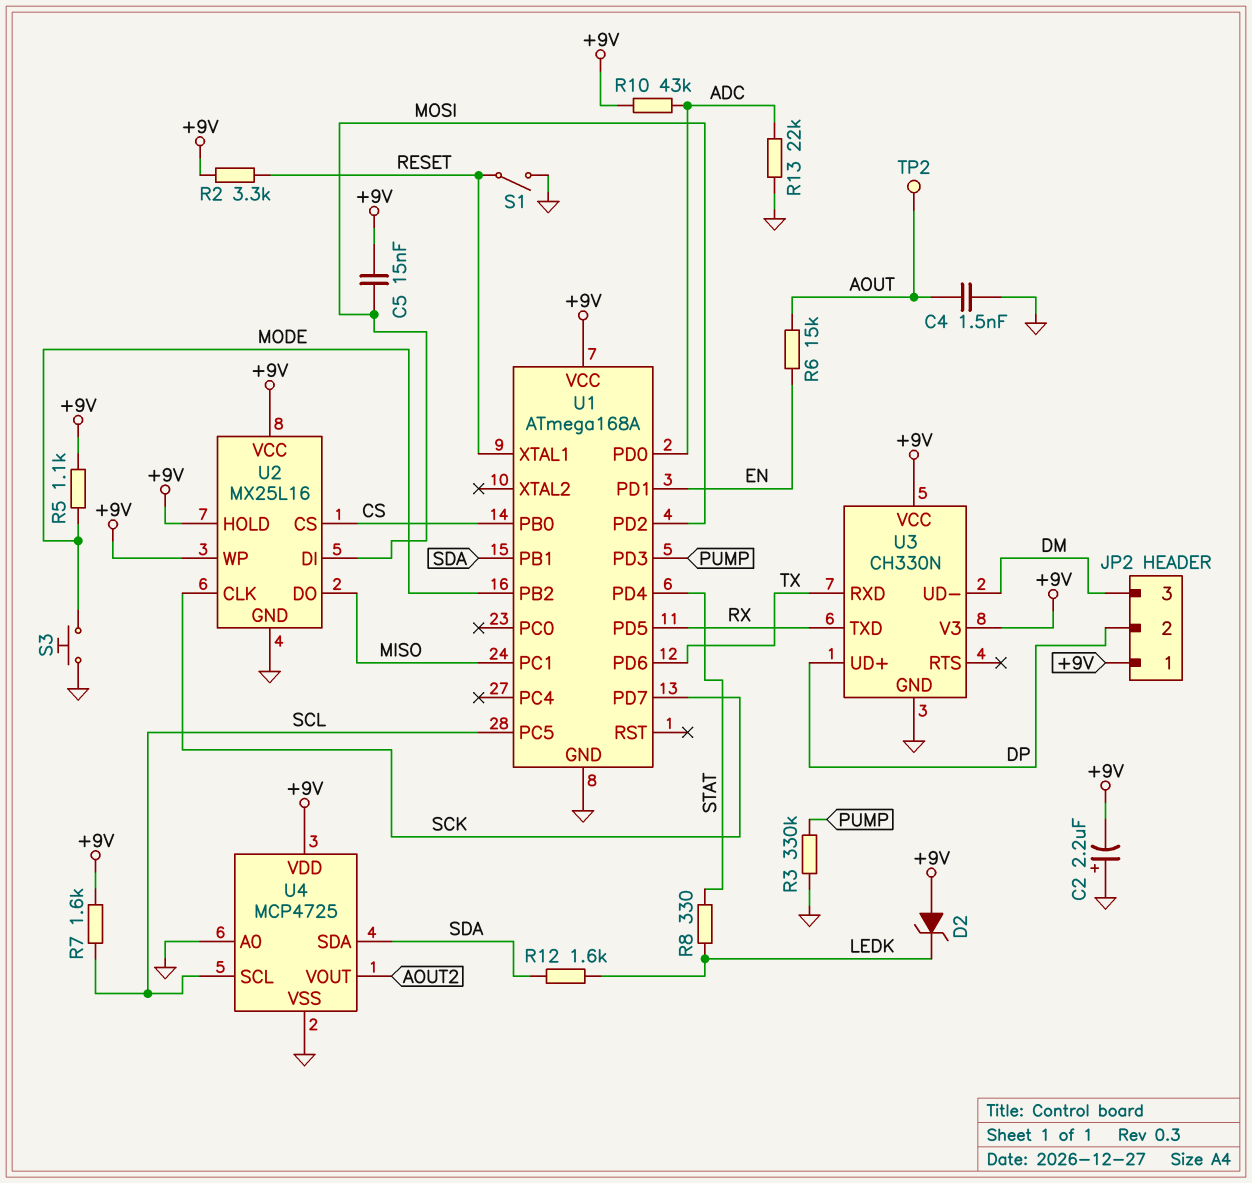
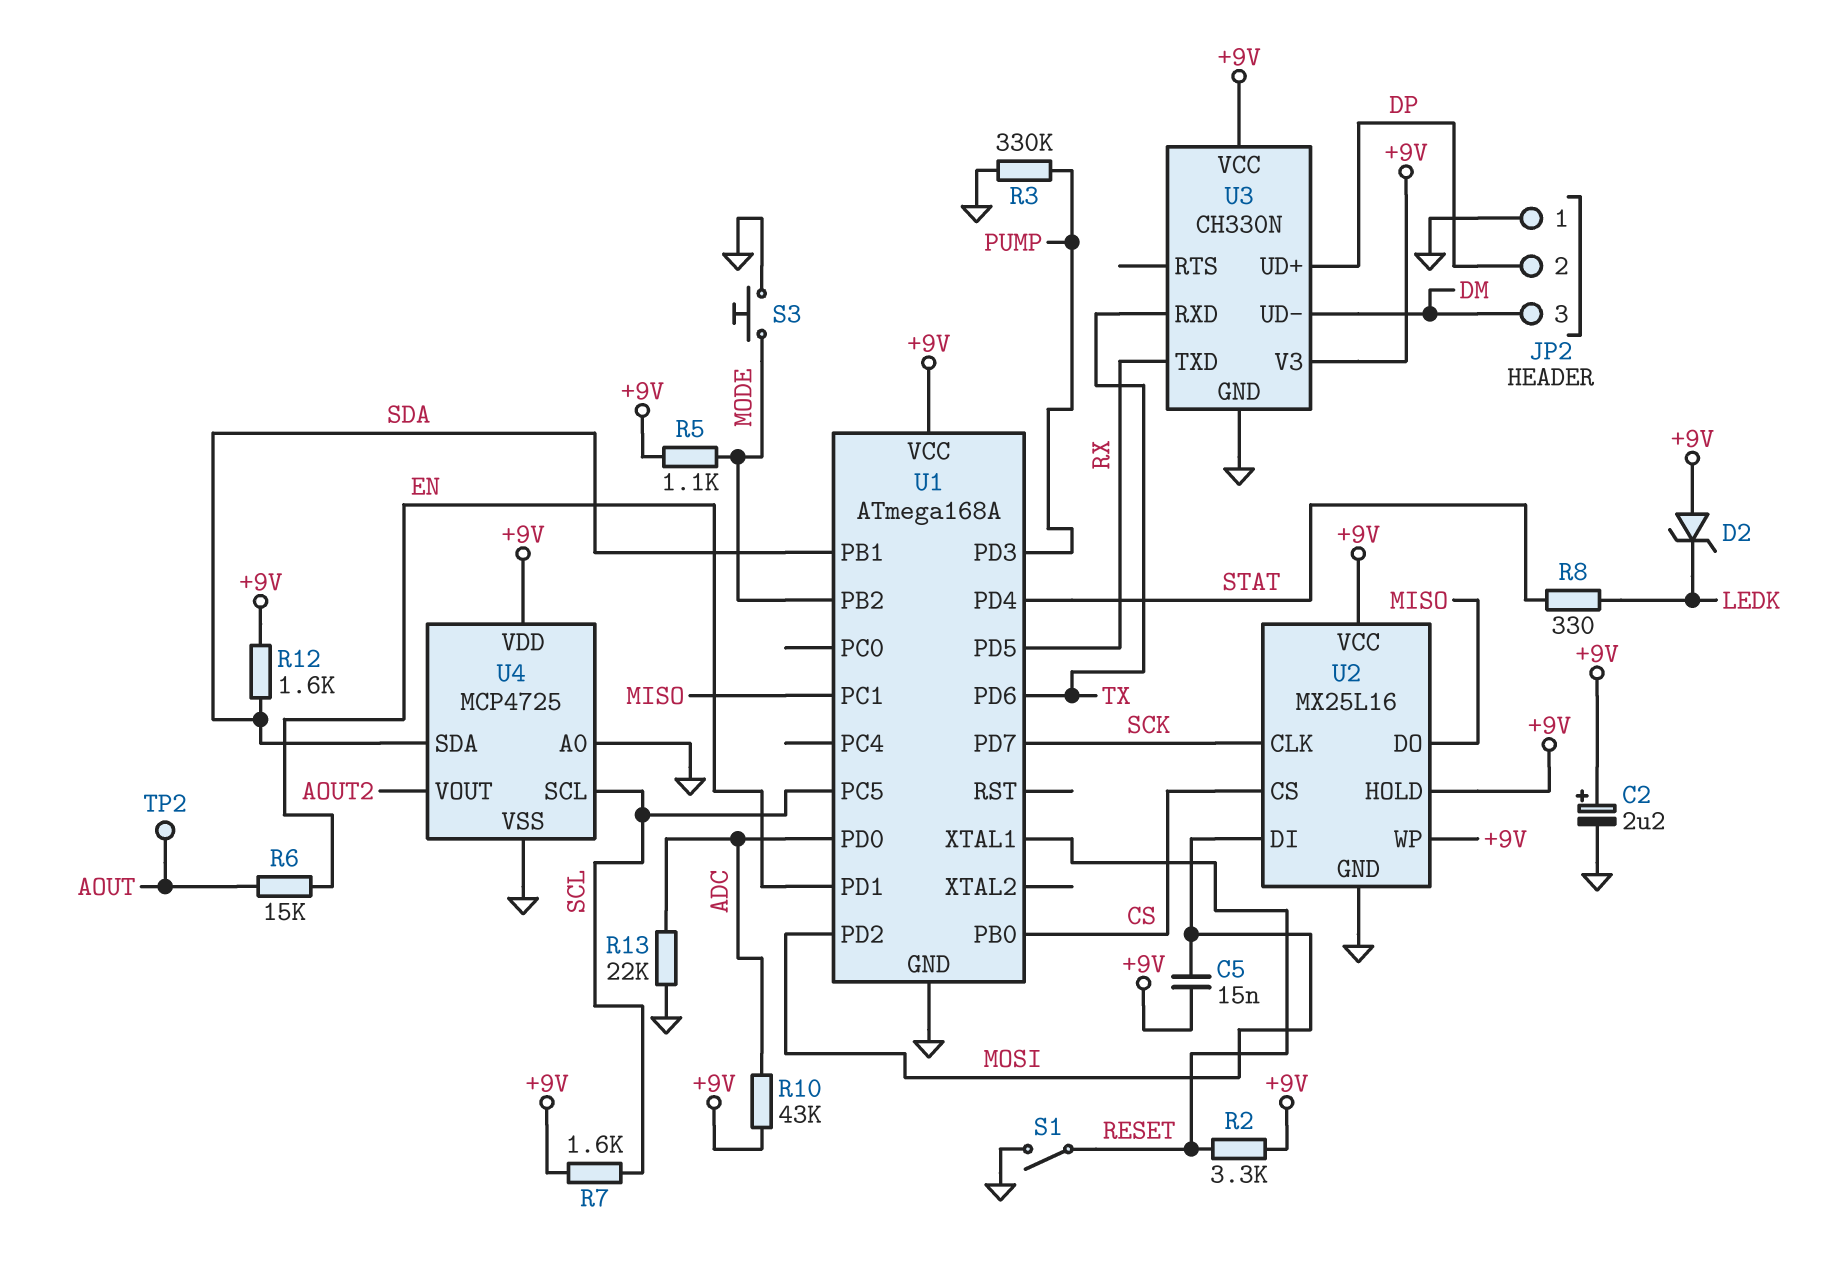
C2: 2.2uF (plus GND, minus +9V) -> 2.2uF (plus +9V, minus GND)
C4: 1.5nF (AOUT, GND) -> none
JP2 pin 1: +9V -> GND
R12: 1.6k (LEDK, SDA) -> 1.6k (+9V, SDA)

